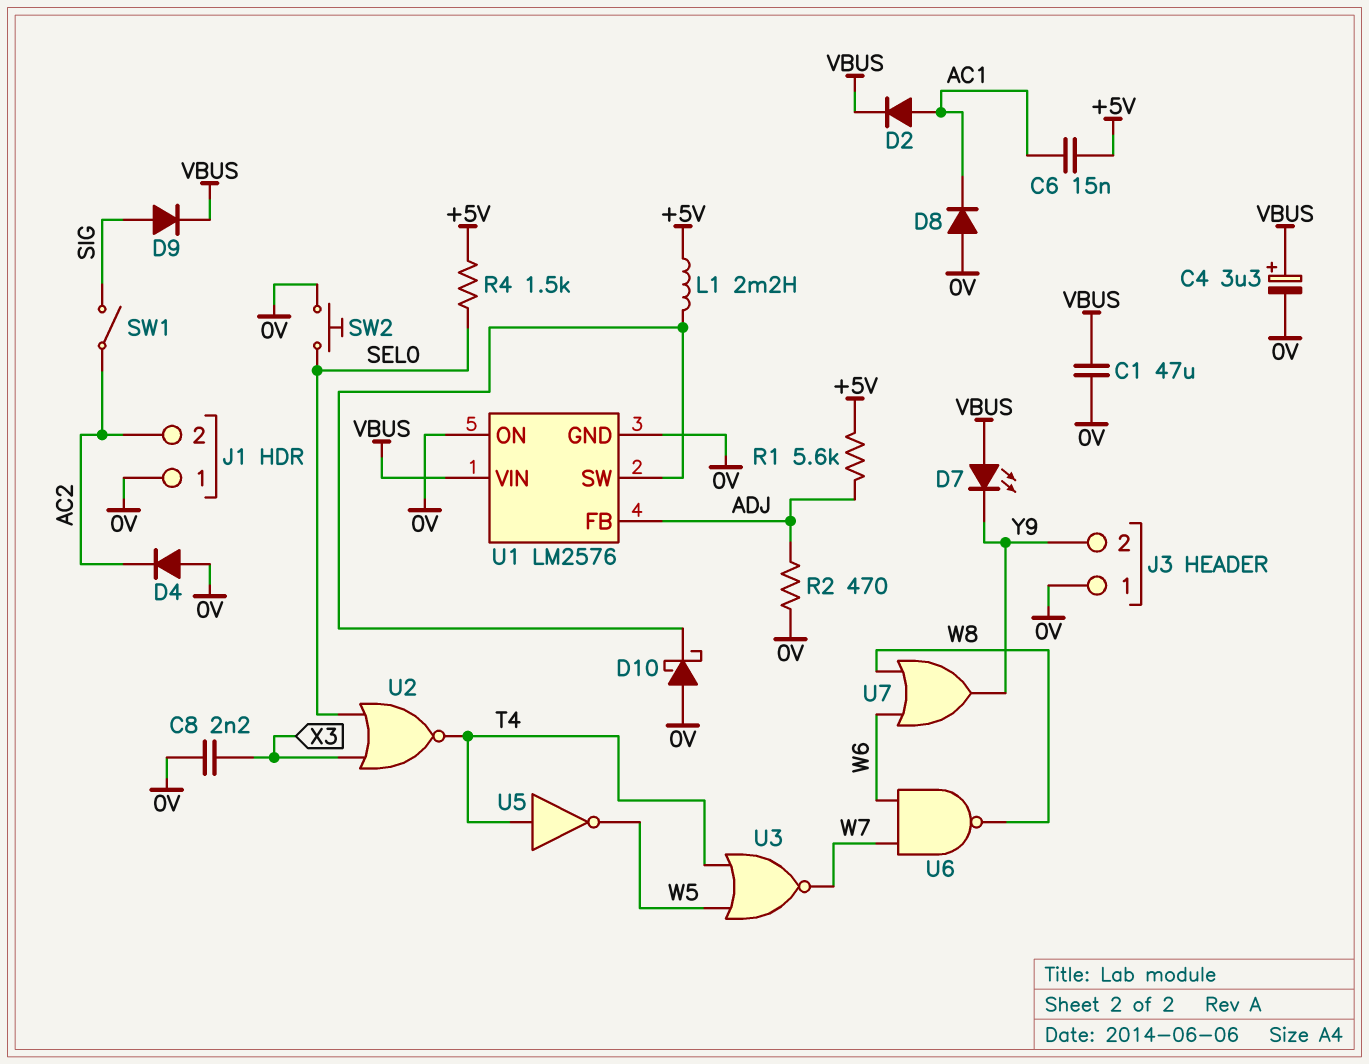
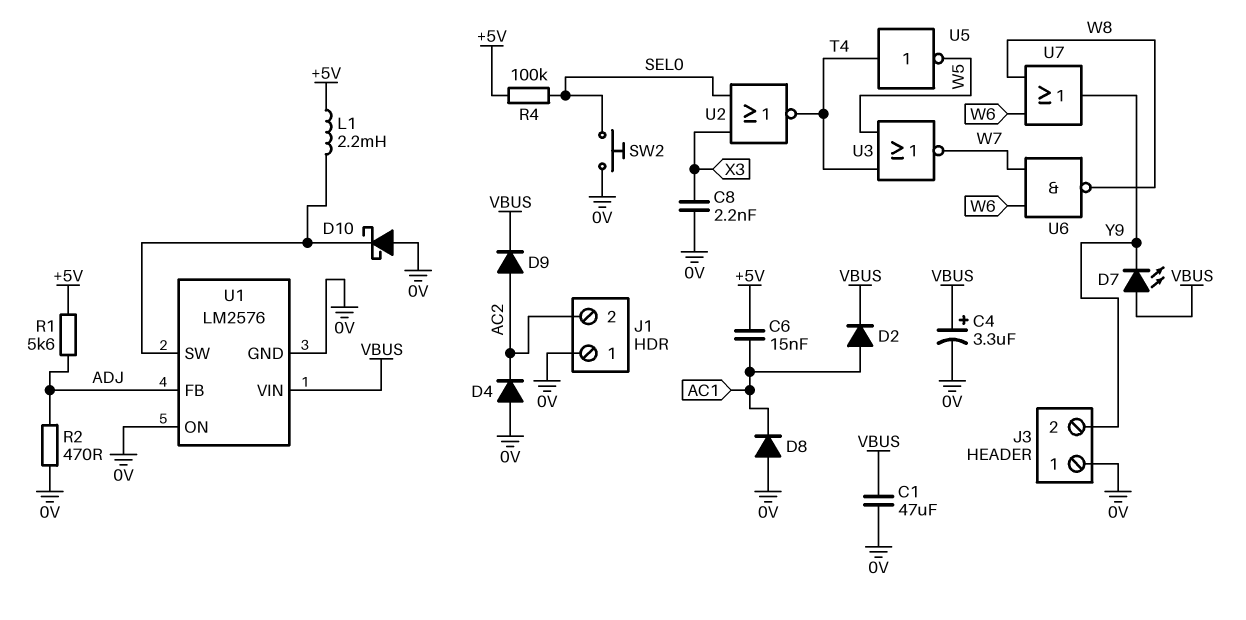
D9: diode (A SIG, K VBUS) -> diode (A AC2, K VBUS)
R4: 1.5k (+5V, SEL0) -> 100k (+5V, SEL0)
SW1: switch (AC2, SIG) -> none

